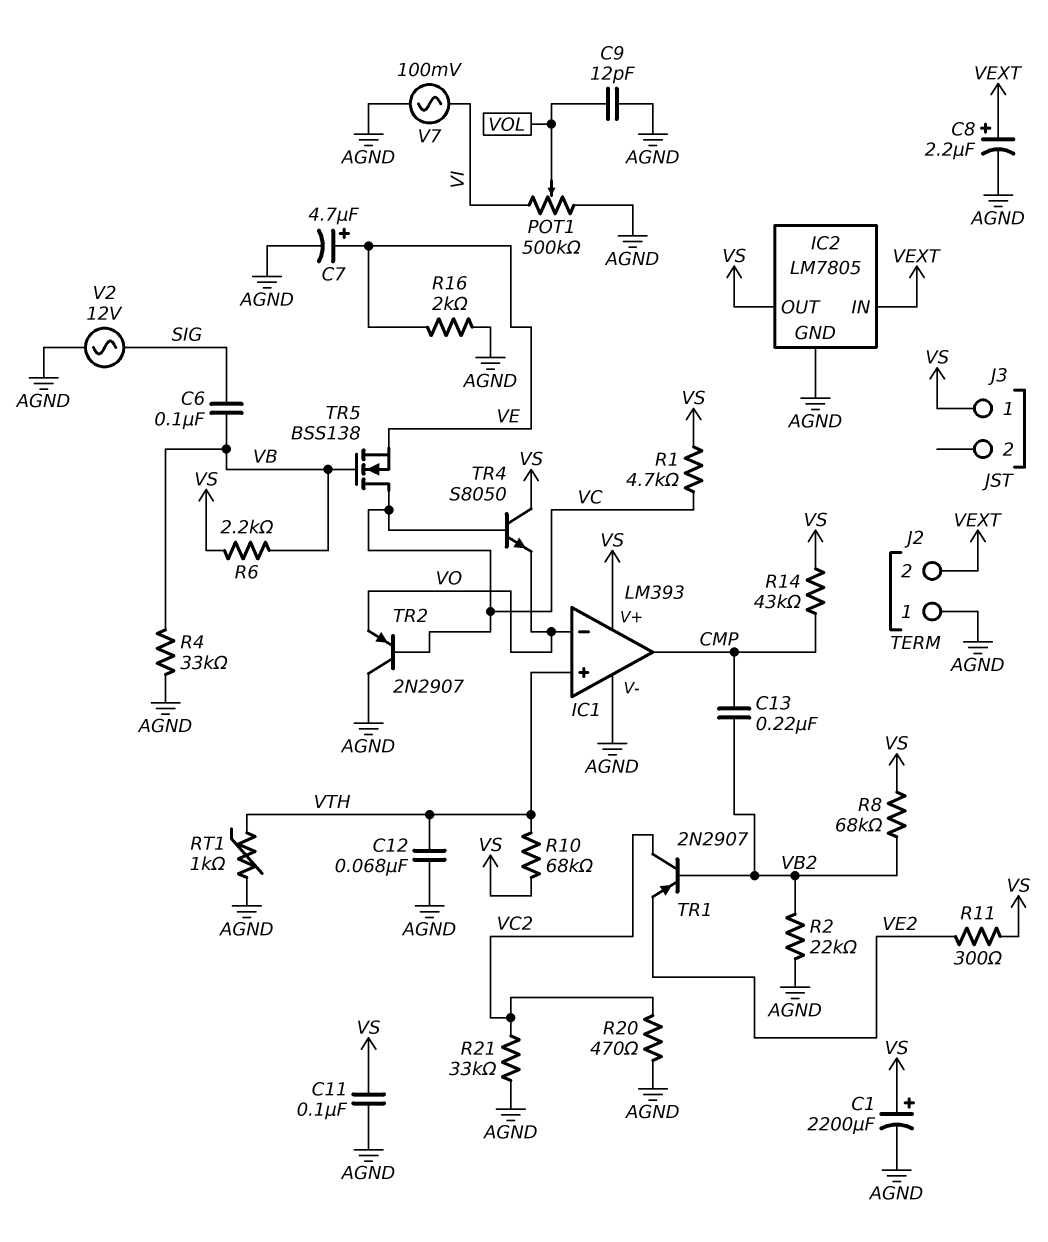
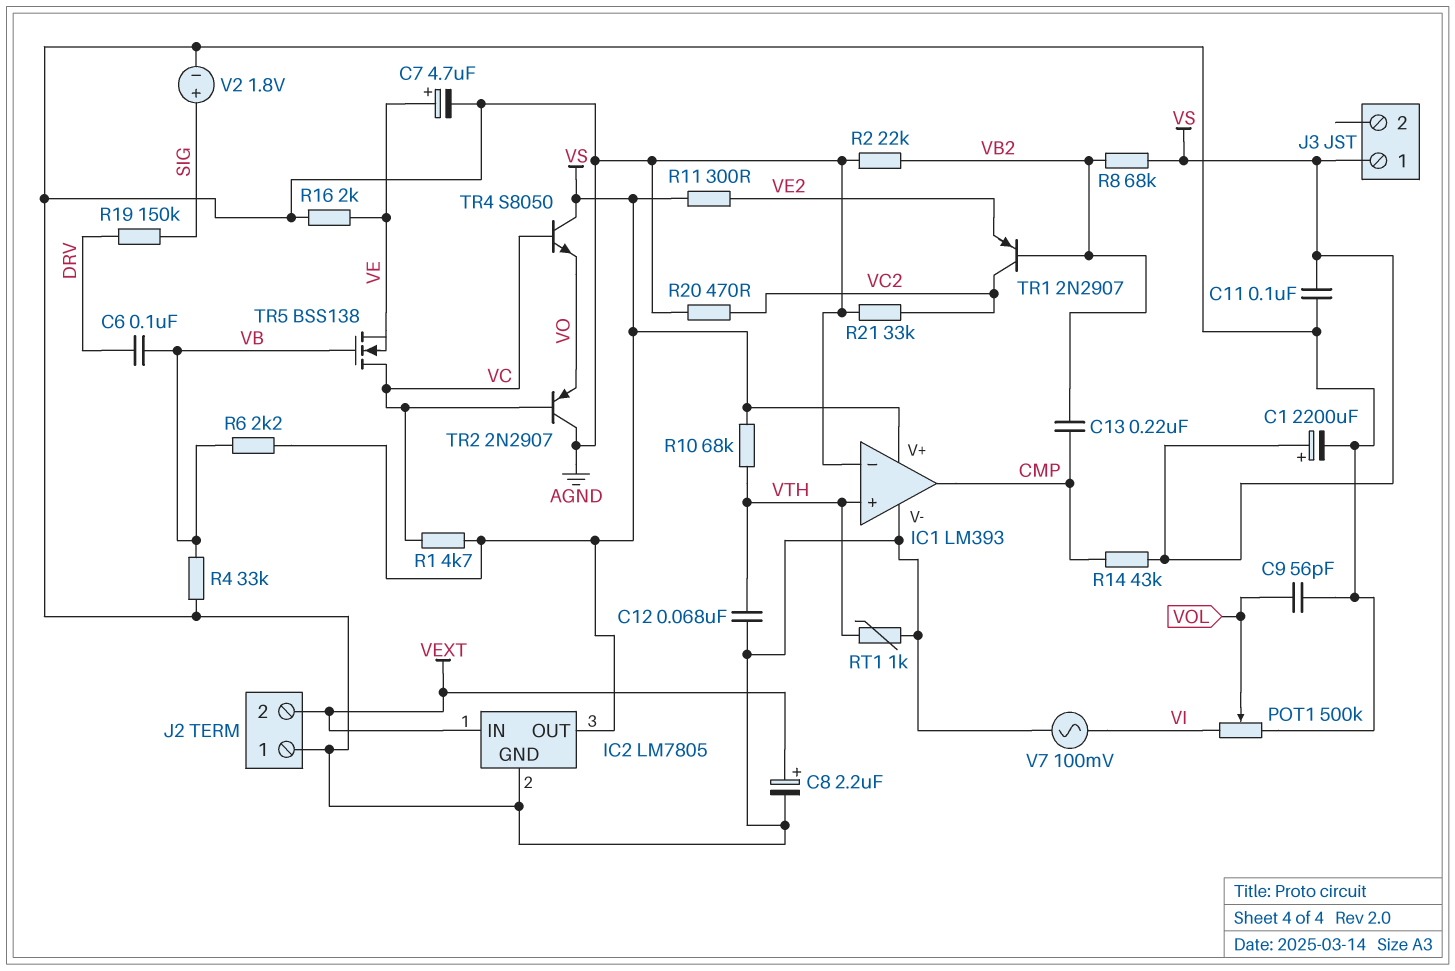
C6: 100nF (SIG, VB) -> 100nF (DRV, VB)
C9: 12pF (AGND, VOL) -> 56pF (AGND, VOL)
IC1 pin in-: VO -> AGND
R19: none -> 150k (DRV, SIG)
V2: AC 12V (AGND, SIG) -> 1.8V (plus SIG, minus AGND)

